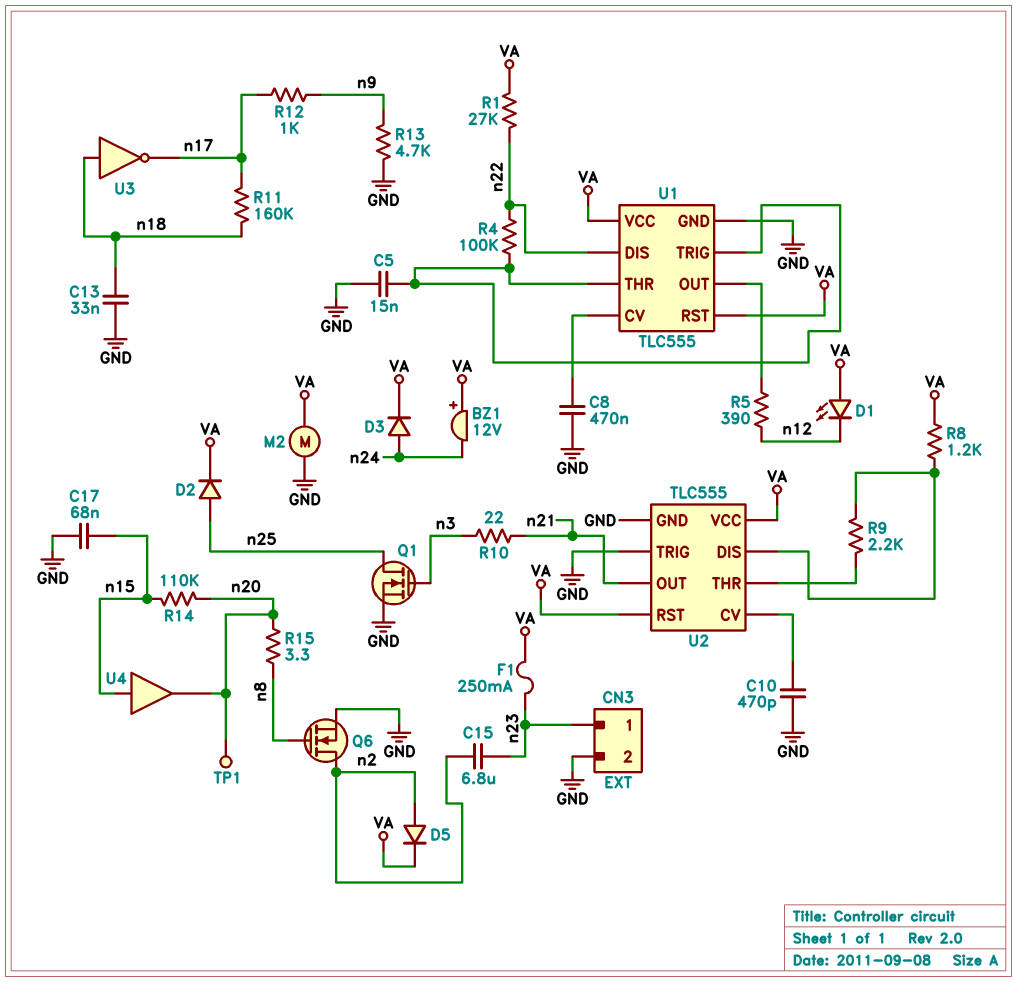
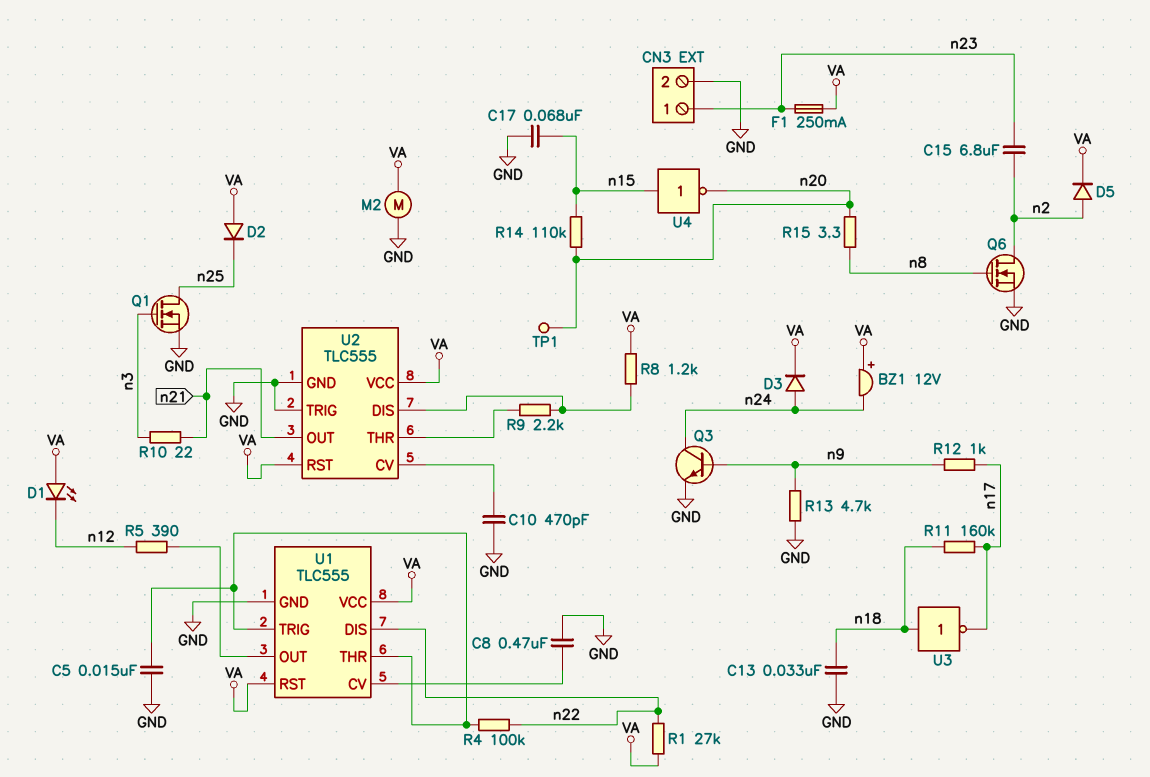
D2: diode (A n25, K VA) -> diode (A VA, K n25)
Q3: none -> NPN (B n9, C n24, E GND)
U4: buffer (in n15, out n20) -> NOT (in n15, out n20)

